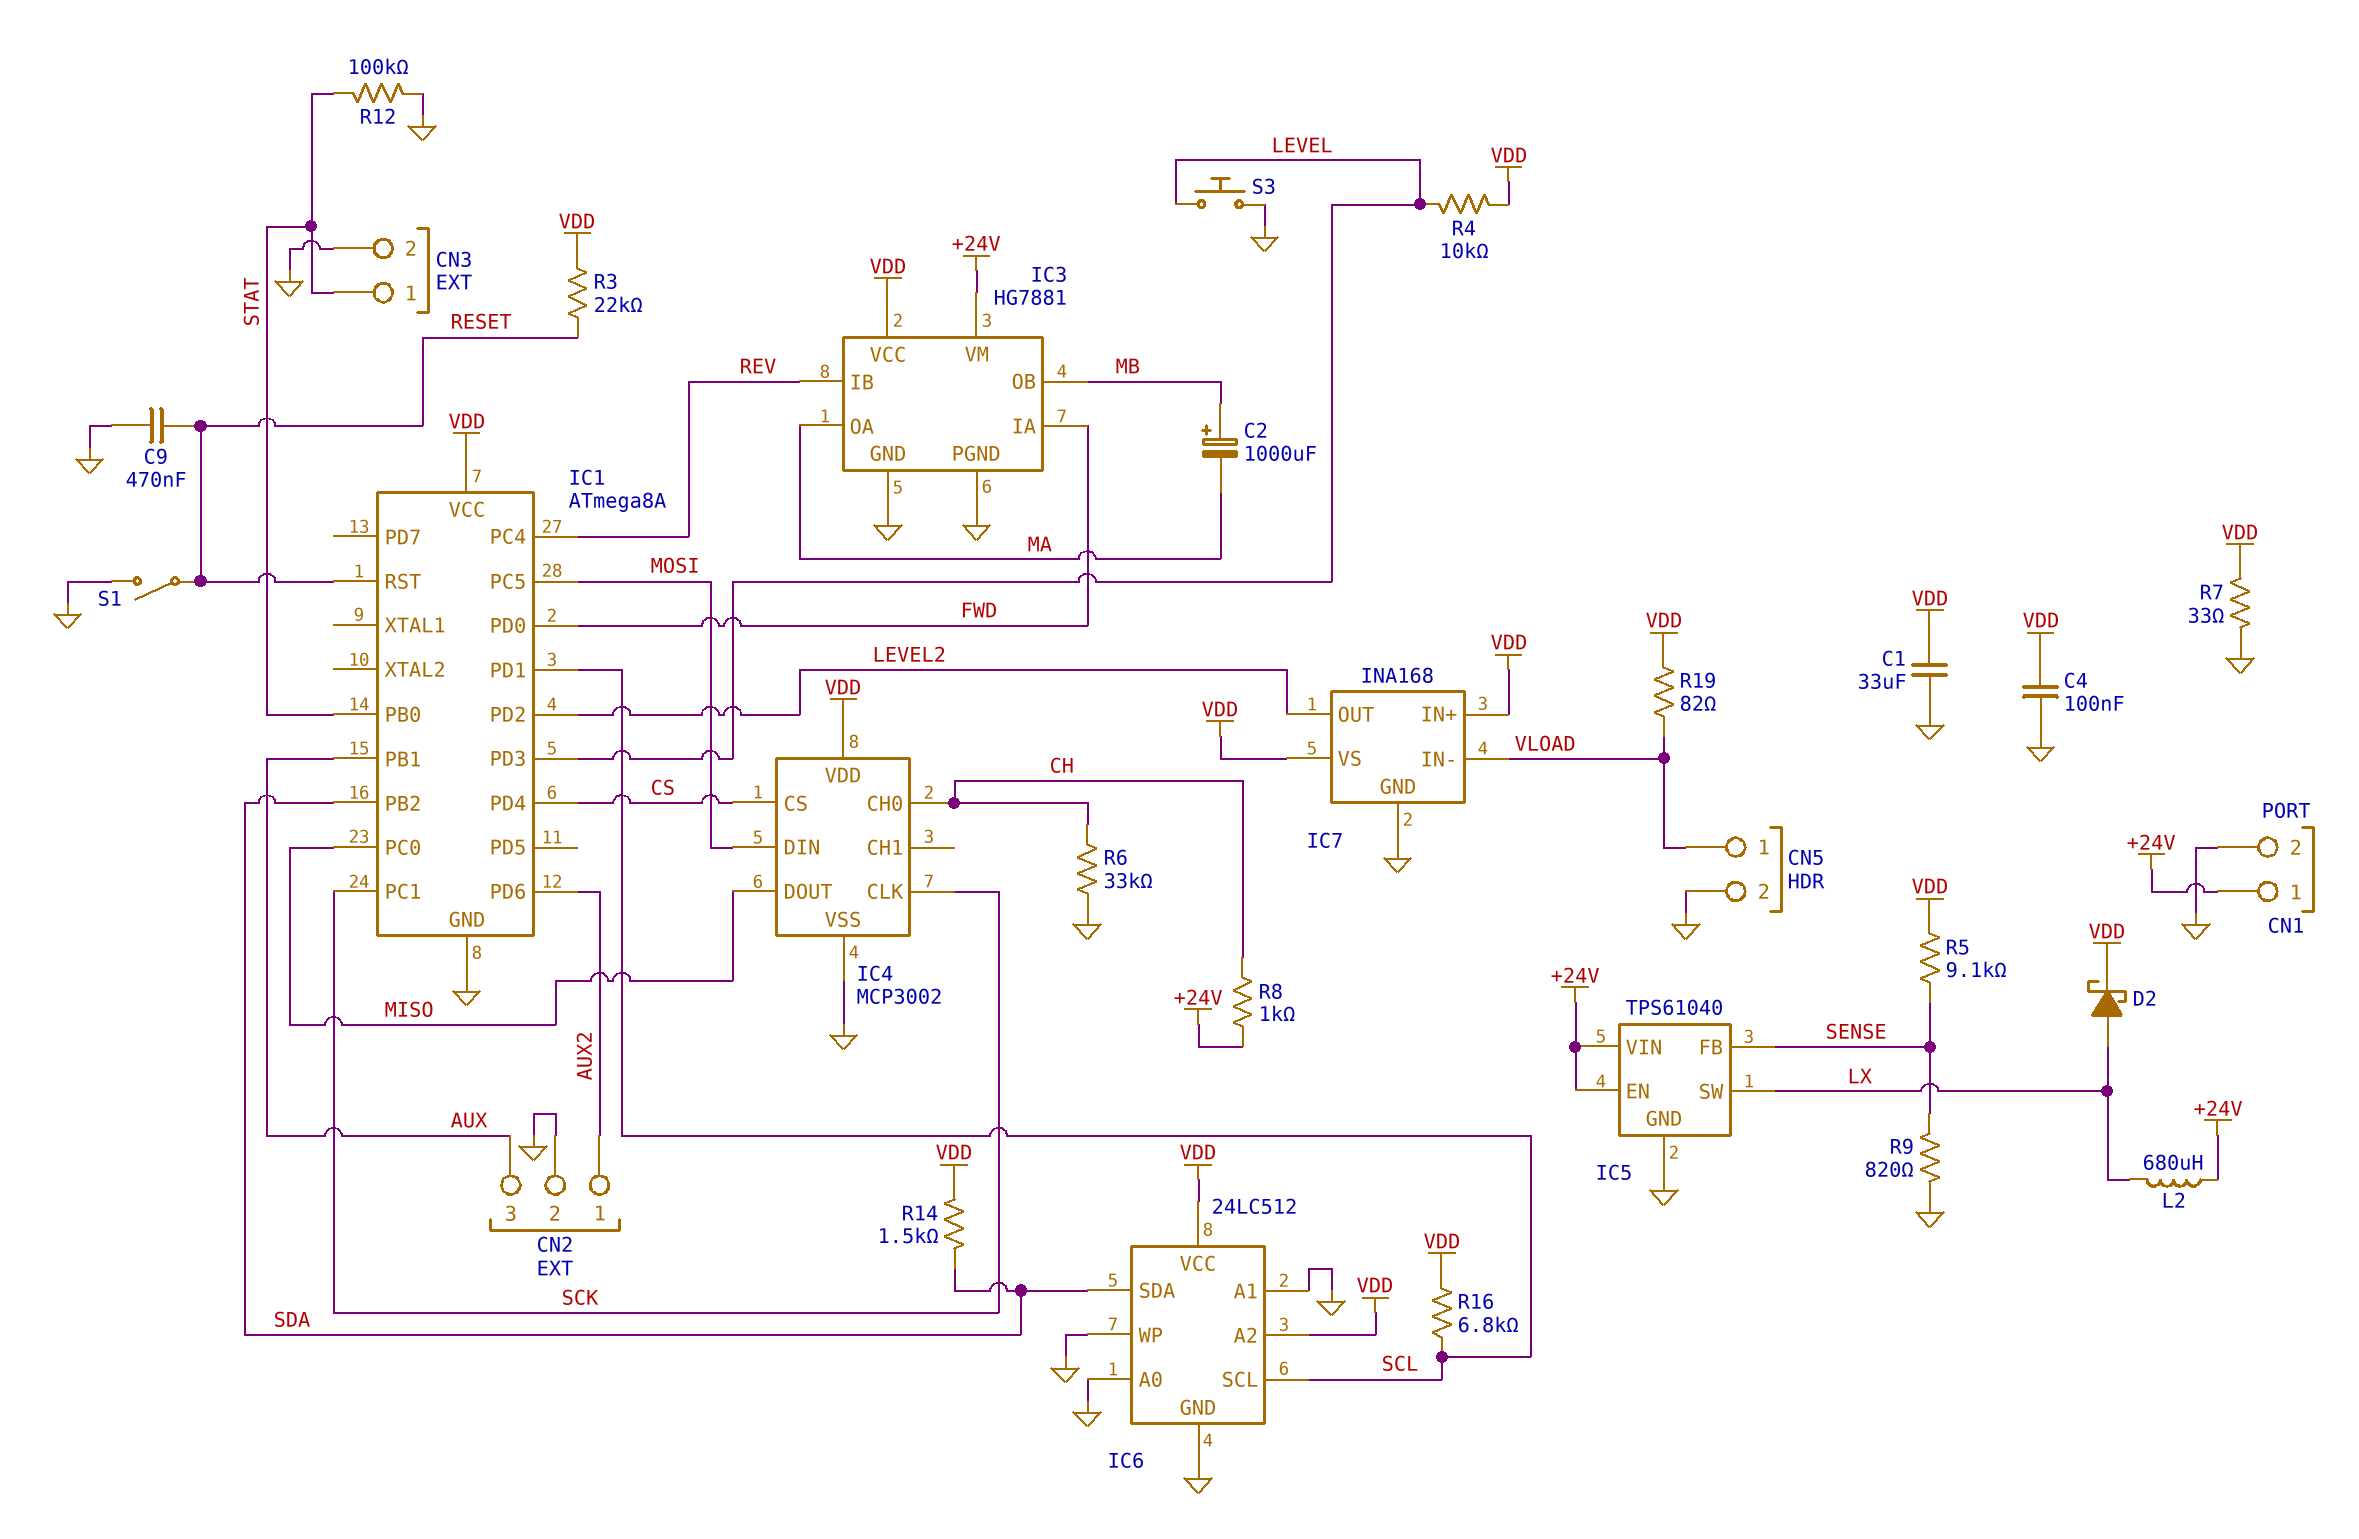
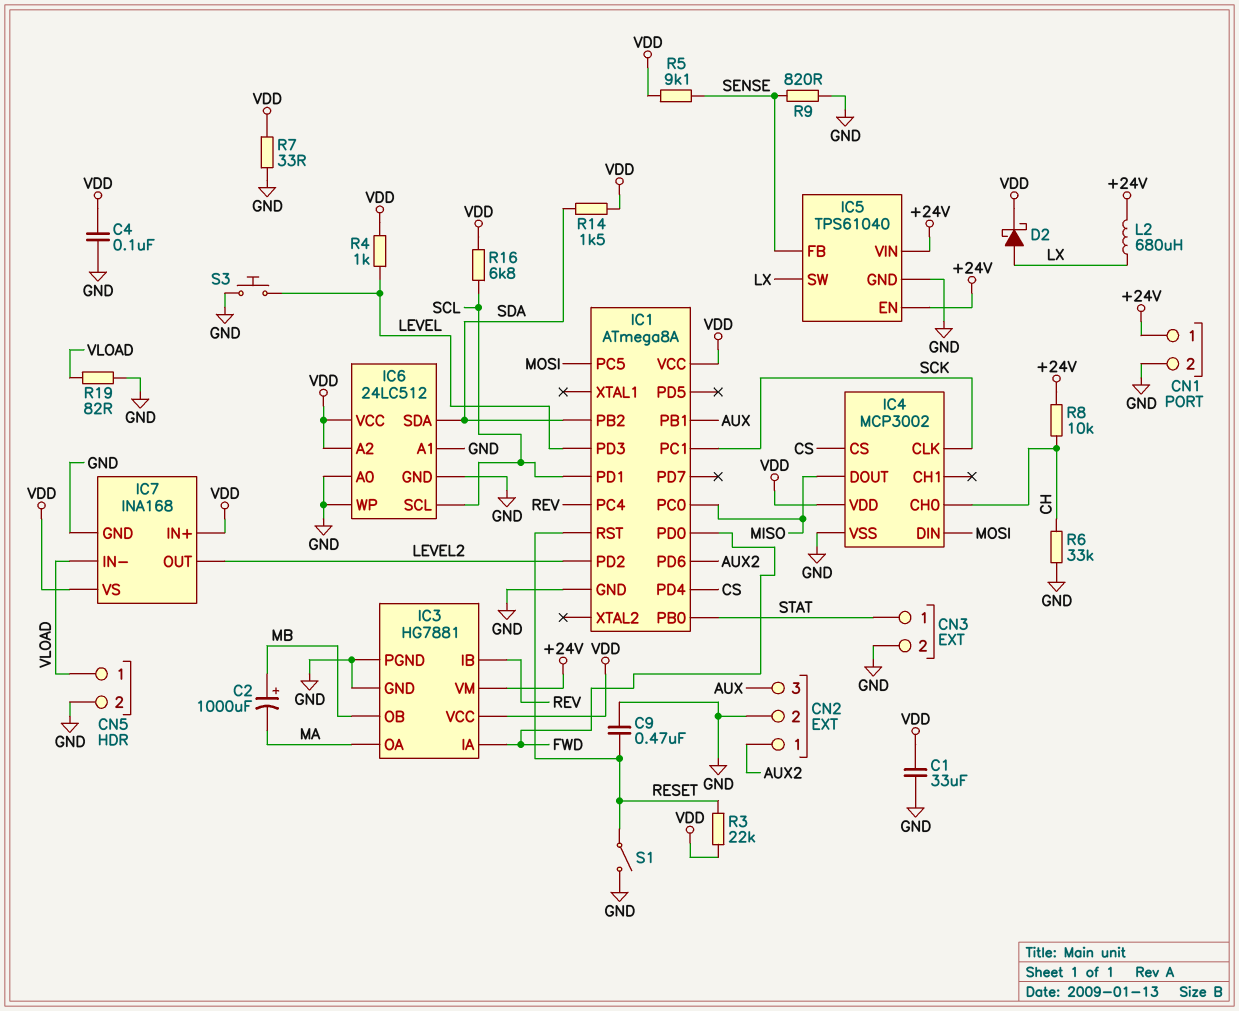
R4: 10k (LEVEL, VDD) -> 1k (LEVEL, VDD)
R8: 1k (+24V, CH) -> 10k (+24V, CH)
R12: 100k (GND, STAT) -> none
R19: 82 (VDD, VLOAD) -> 82 (GND, VLOAD)

